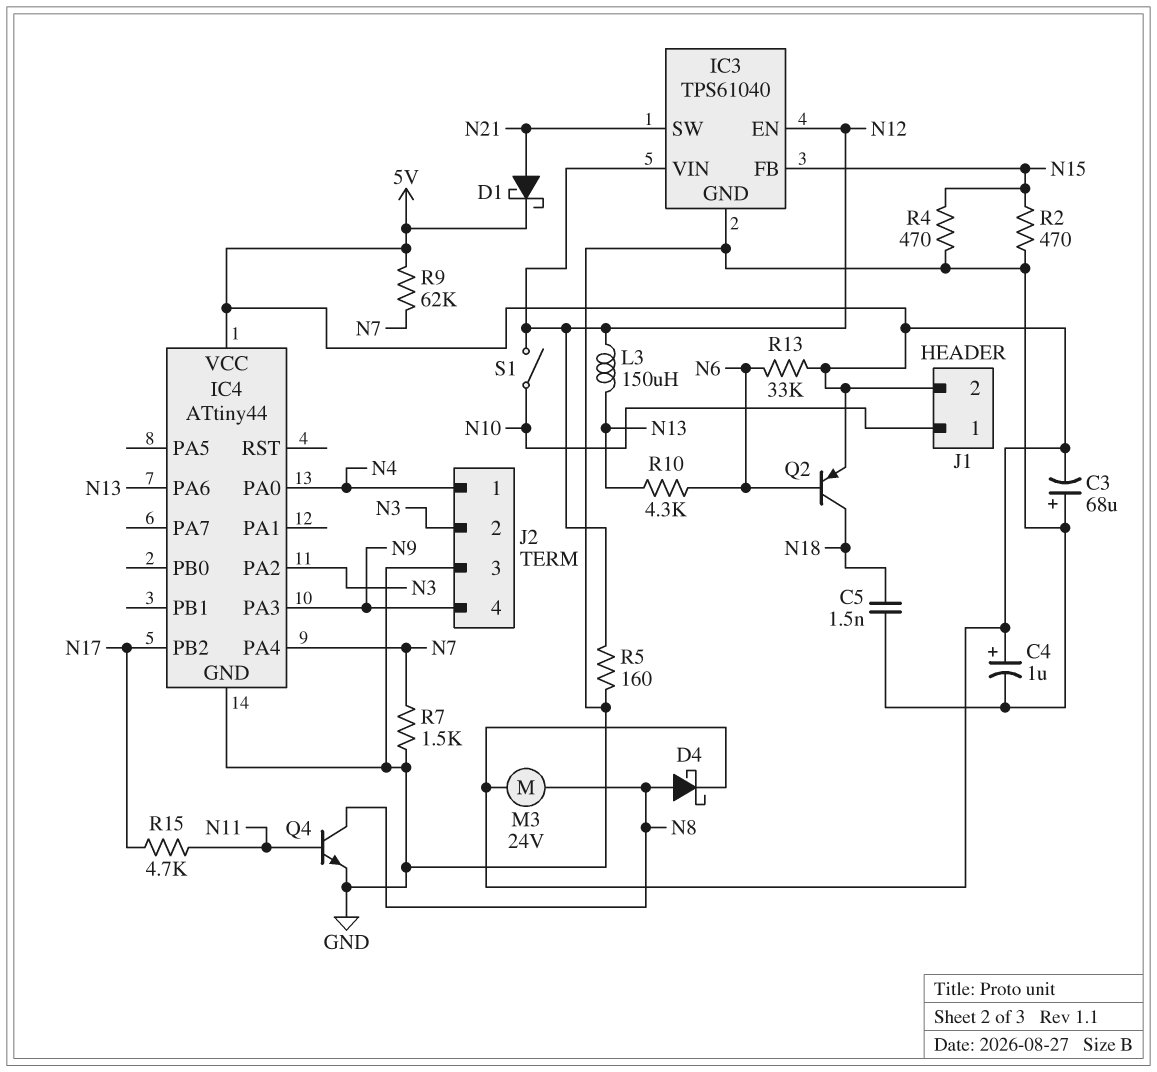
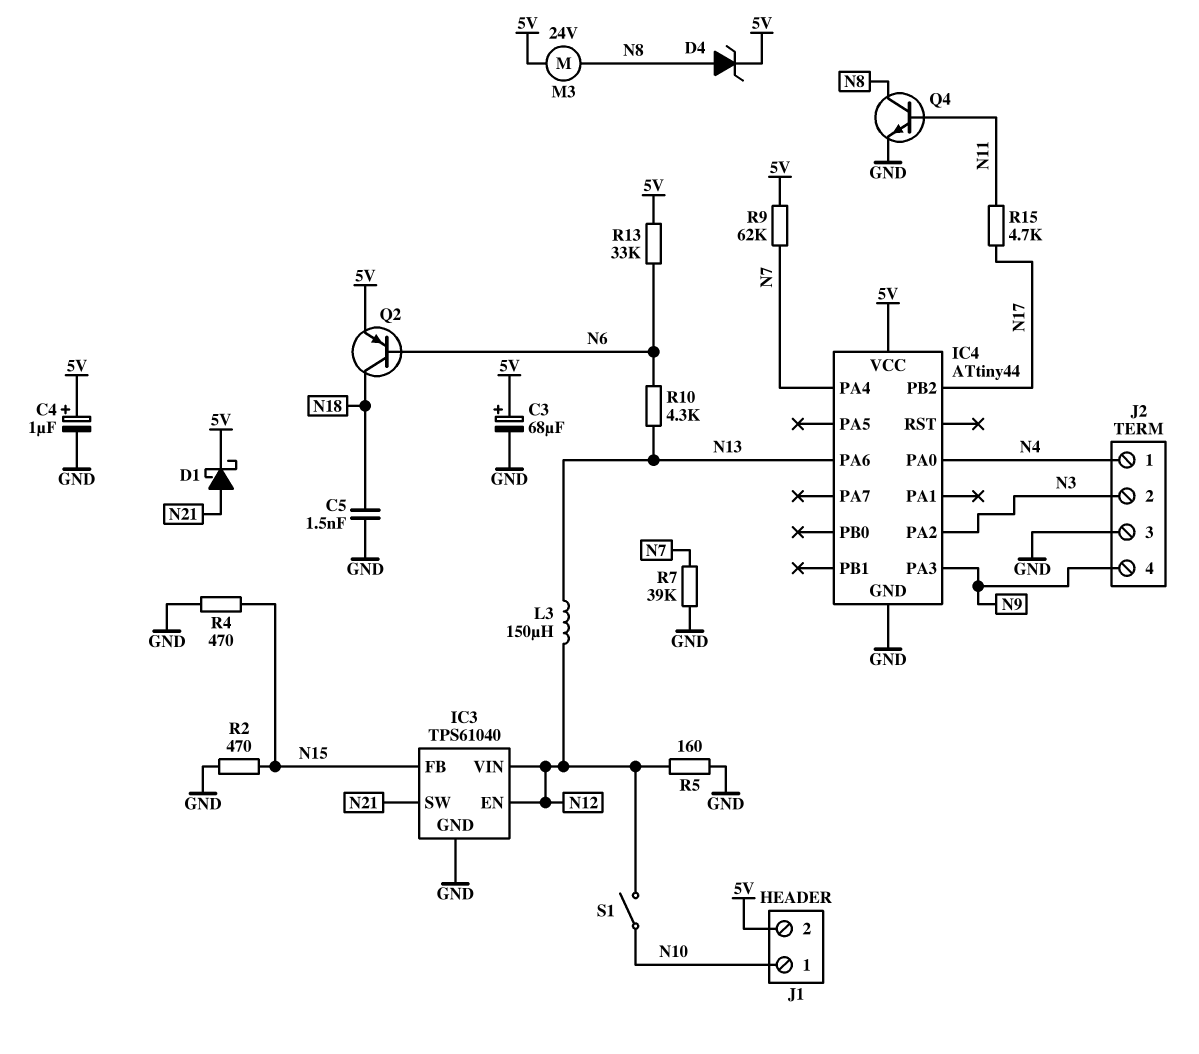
C3: 68uF (plus GND, minus 5V) -> 68uF (plus 5V, minus GND)
D4: schottky (A N8, K 5V) -> zener (A N8, K 5V)
R7: 1.5k (GND, N7) -> 39k (GND, N7)

